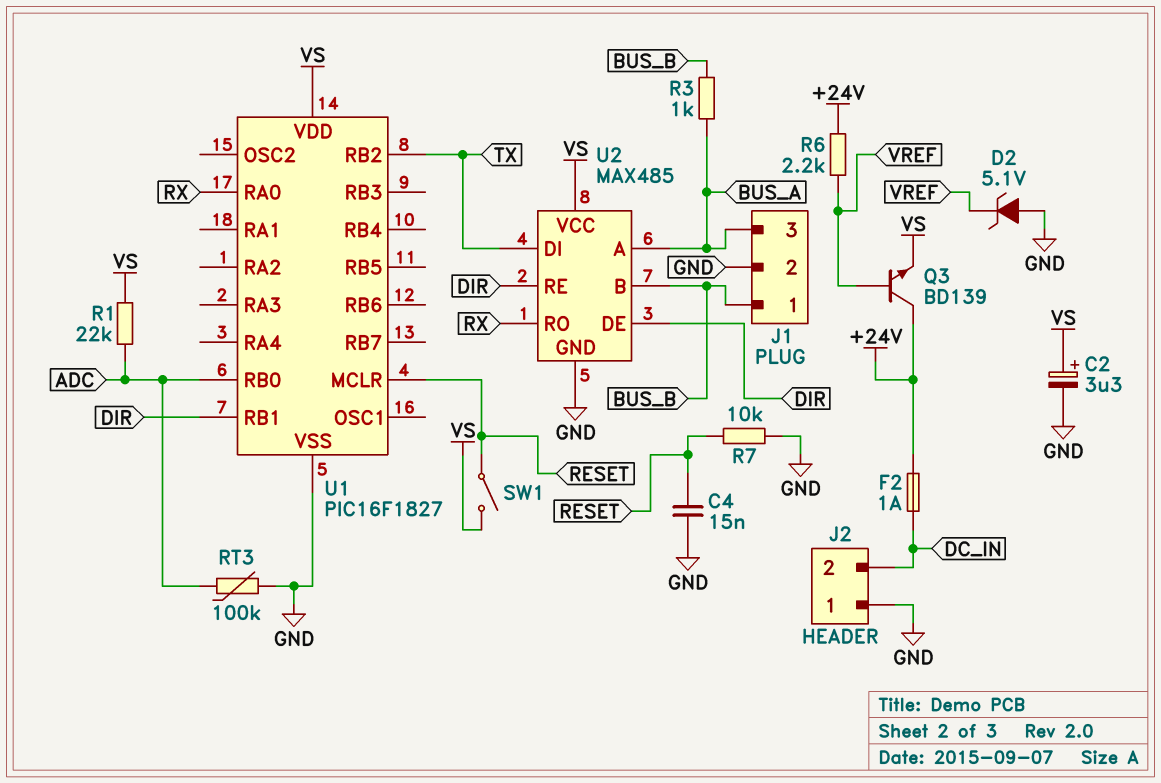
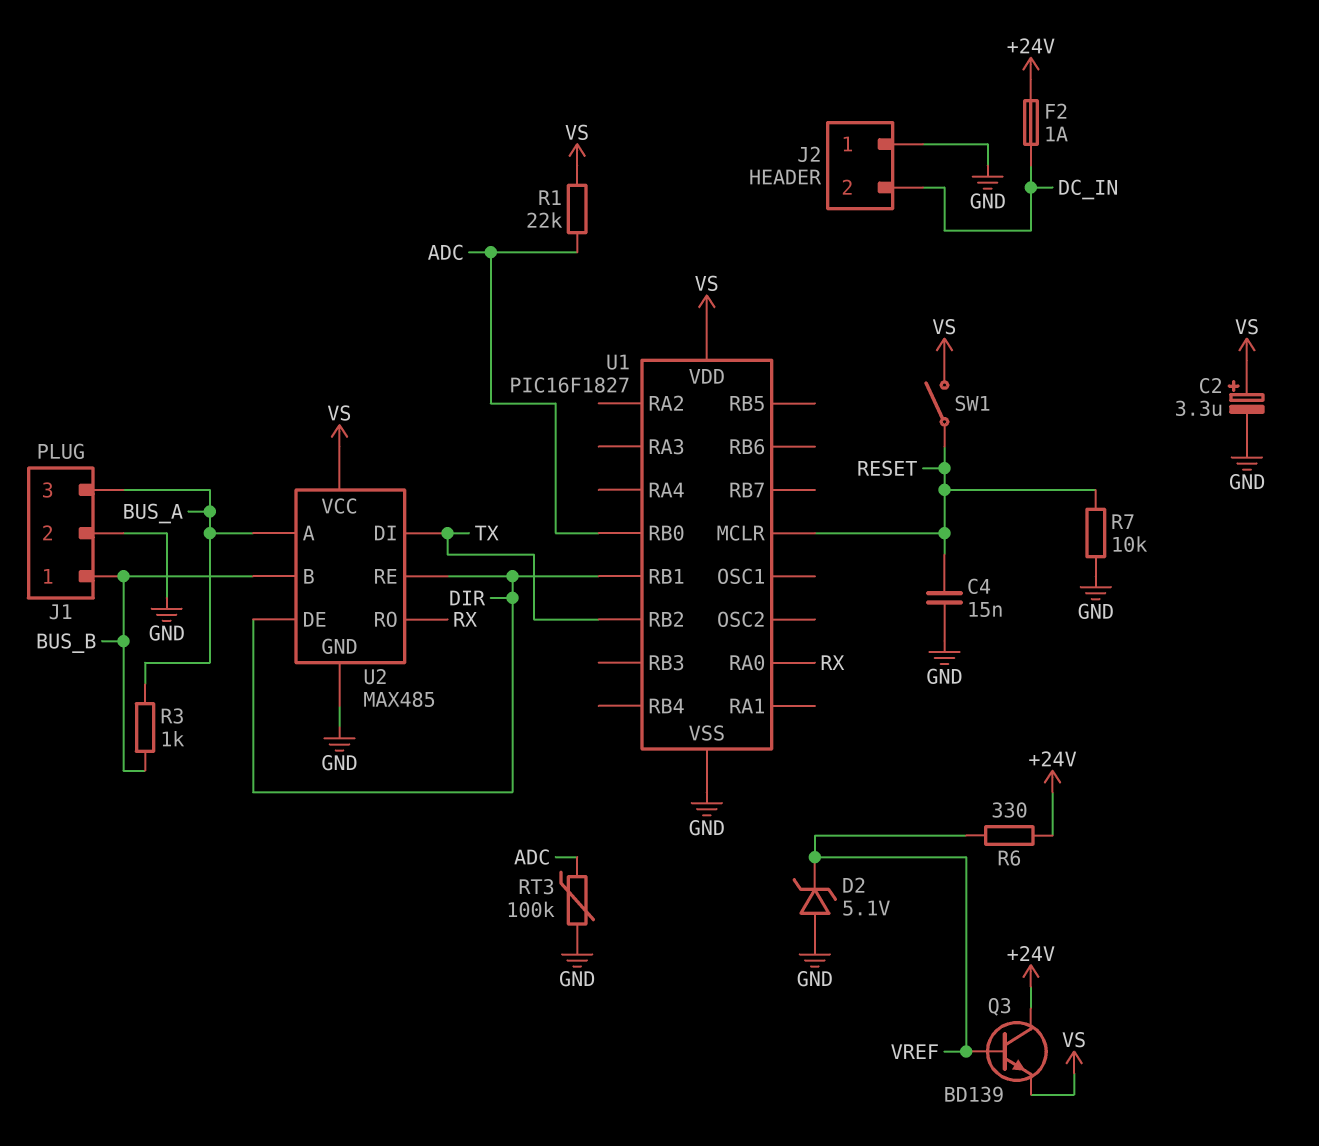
R6: 2.2k (+24V, VREF) -> 330 (+24V, VREF)

